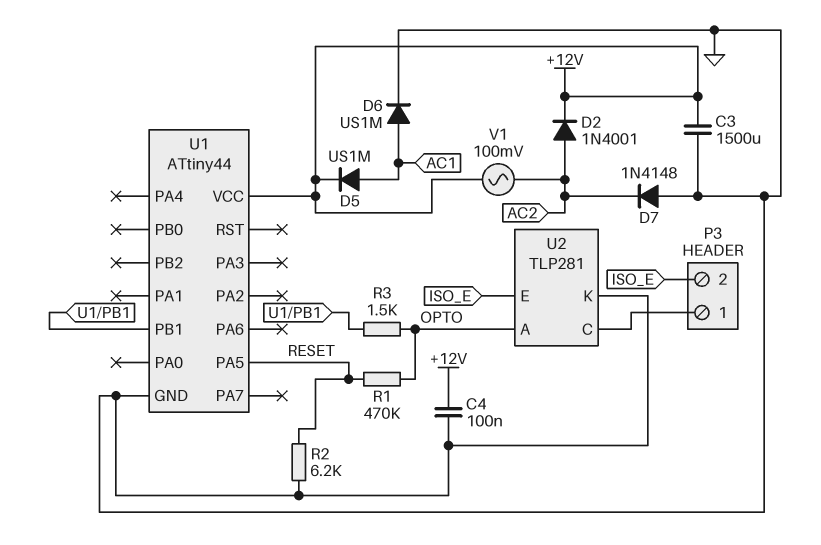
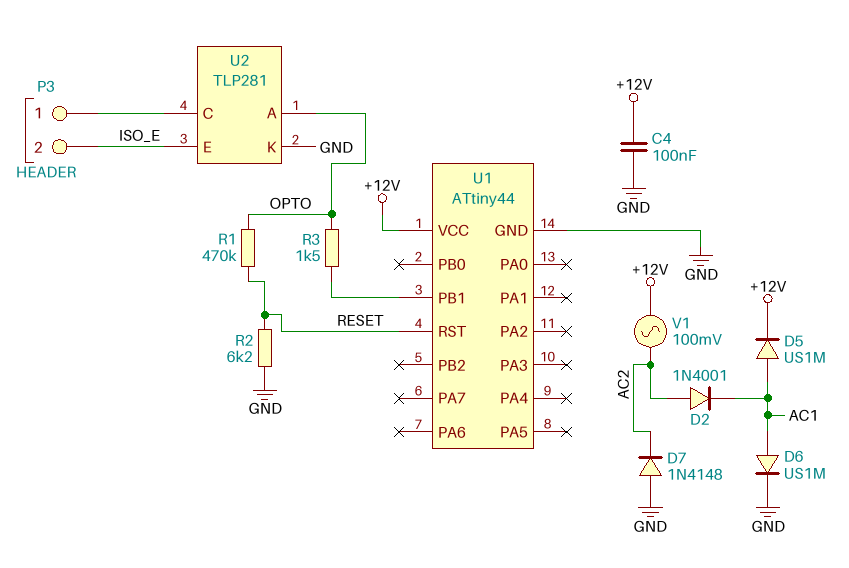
C3: 1500uF (+12V, GND) -> none
D2: diode 1N4001 (A AC2, K +12V) -> diode 1N4001 (A AC2, K AC1)
U1 pin PA5: RESET -> none
U1 pin RST: none -> RESET

